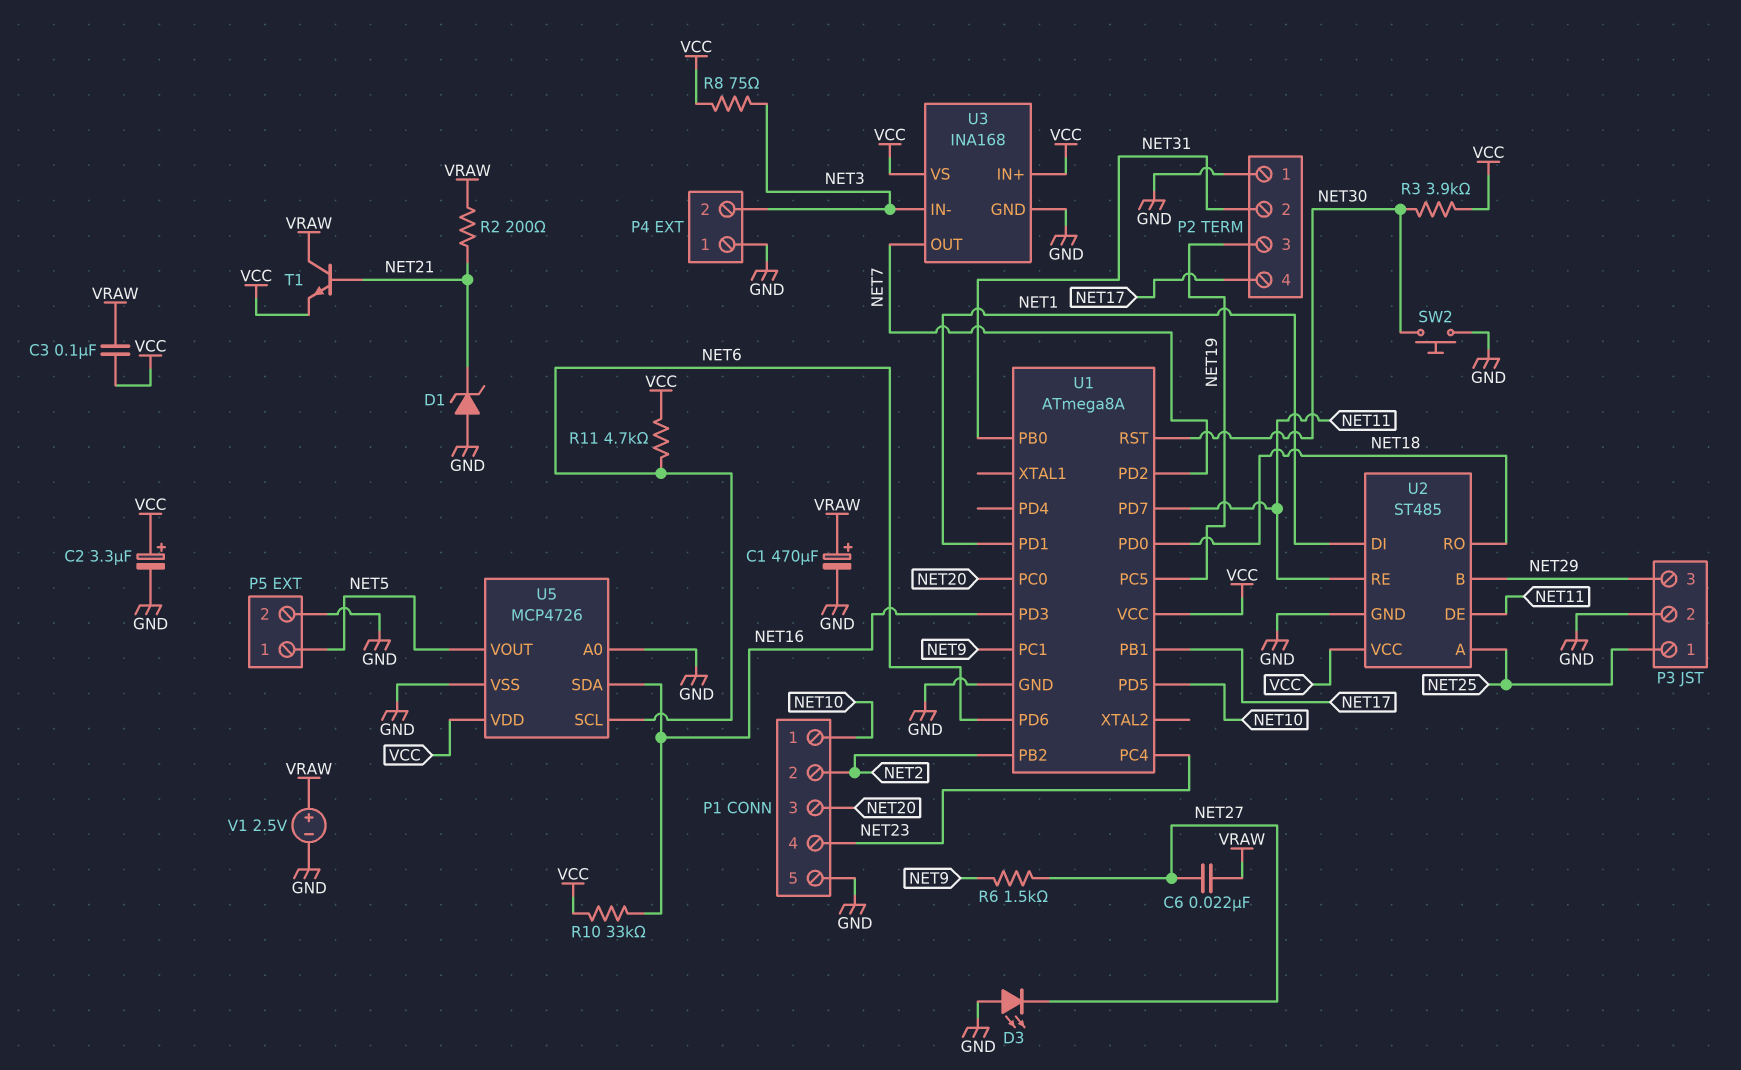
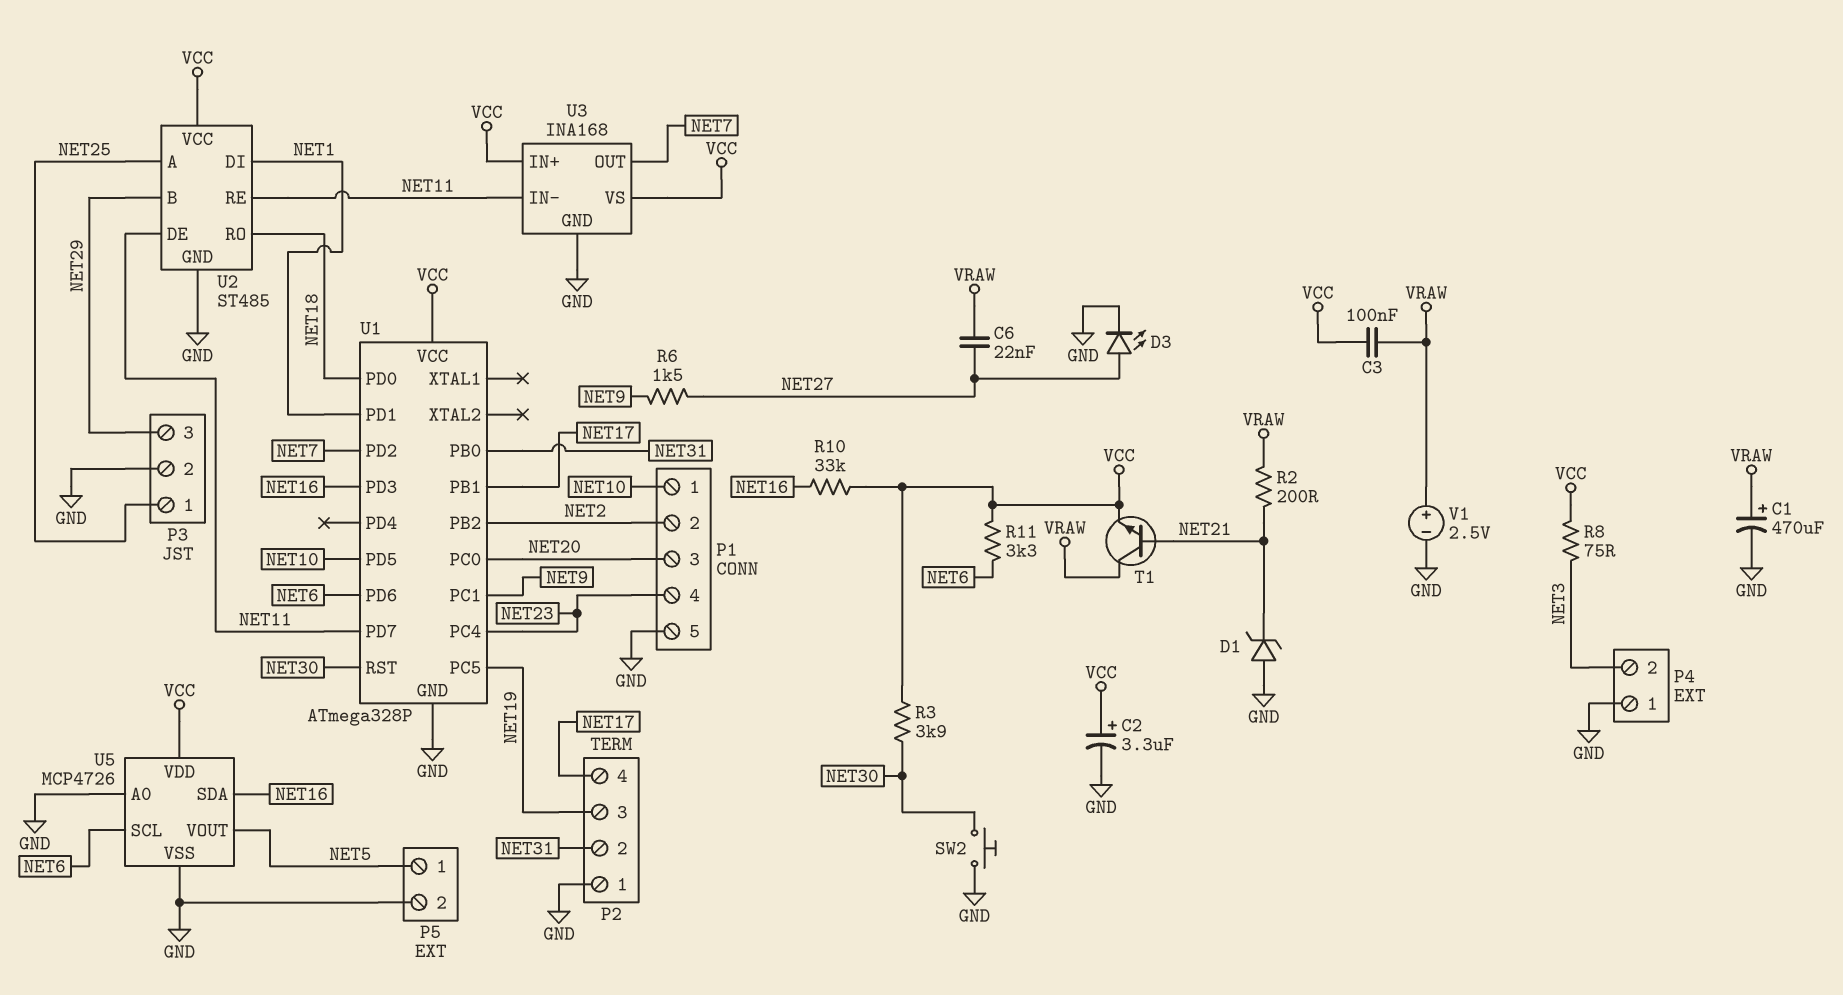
D3: LED (A GND, K NET27) -> LED (A NET27, K GND)
R11: 4.7k (NET6, VCC) -> 3.3k (NET6, VCC)
U1: ATmega8A -> ATmega328P
U3 pin IN-: NET3 -> NET11

